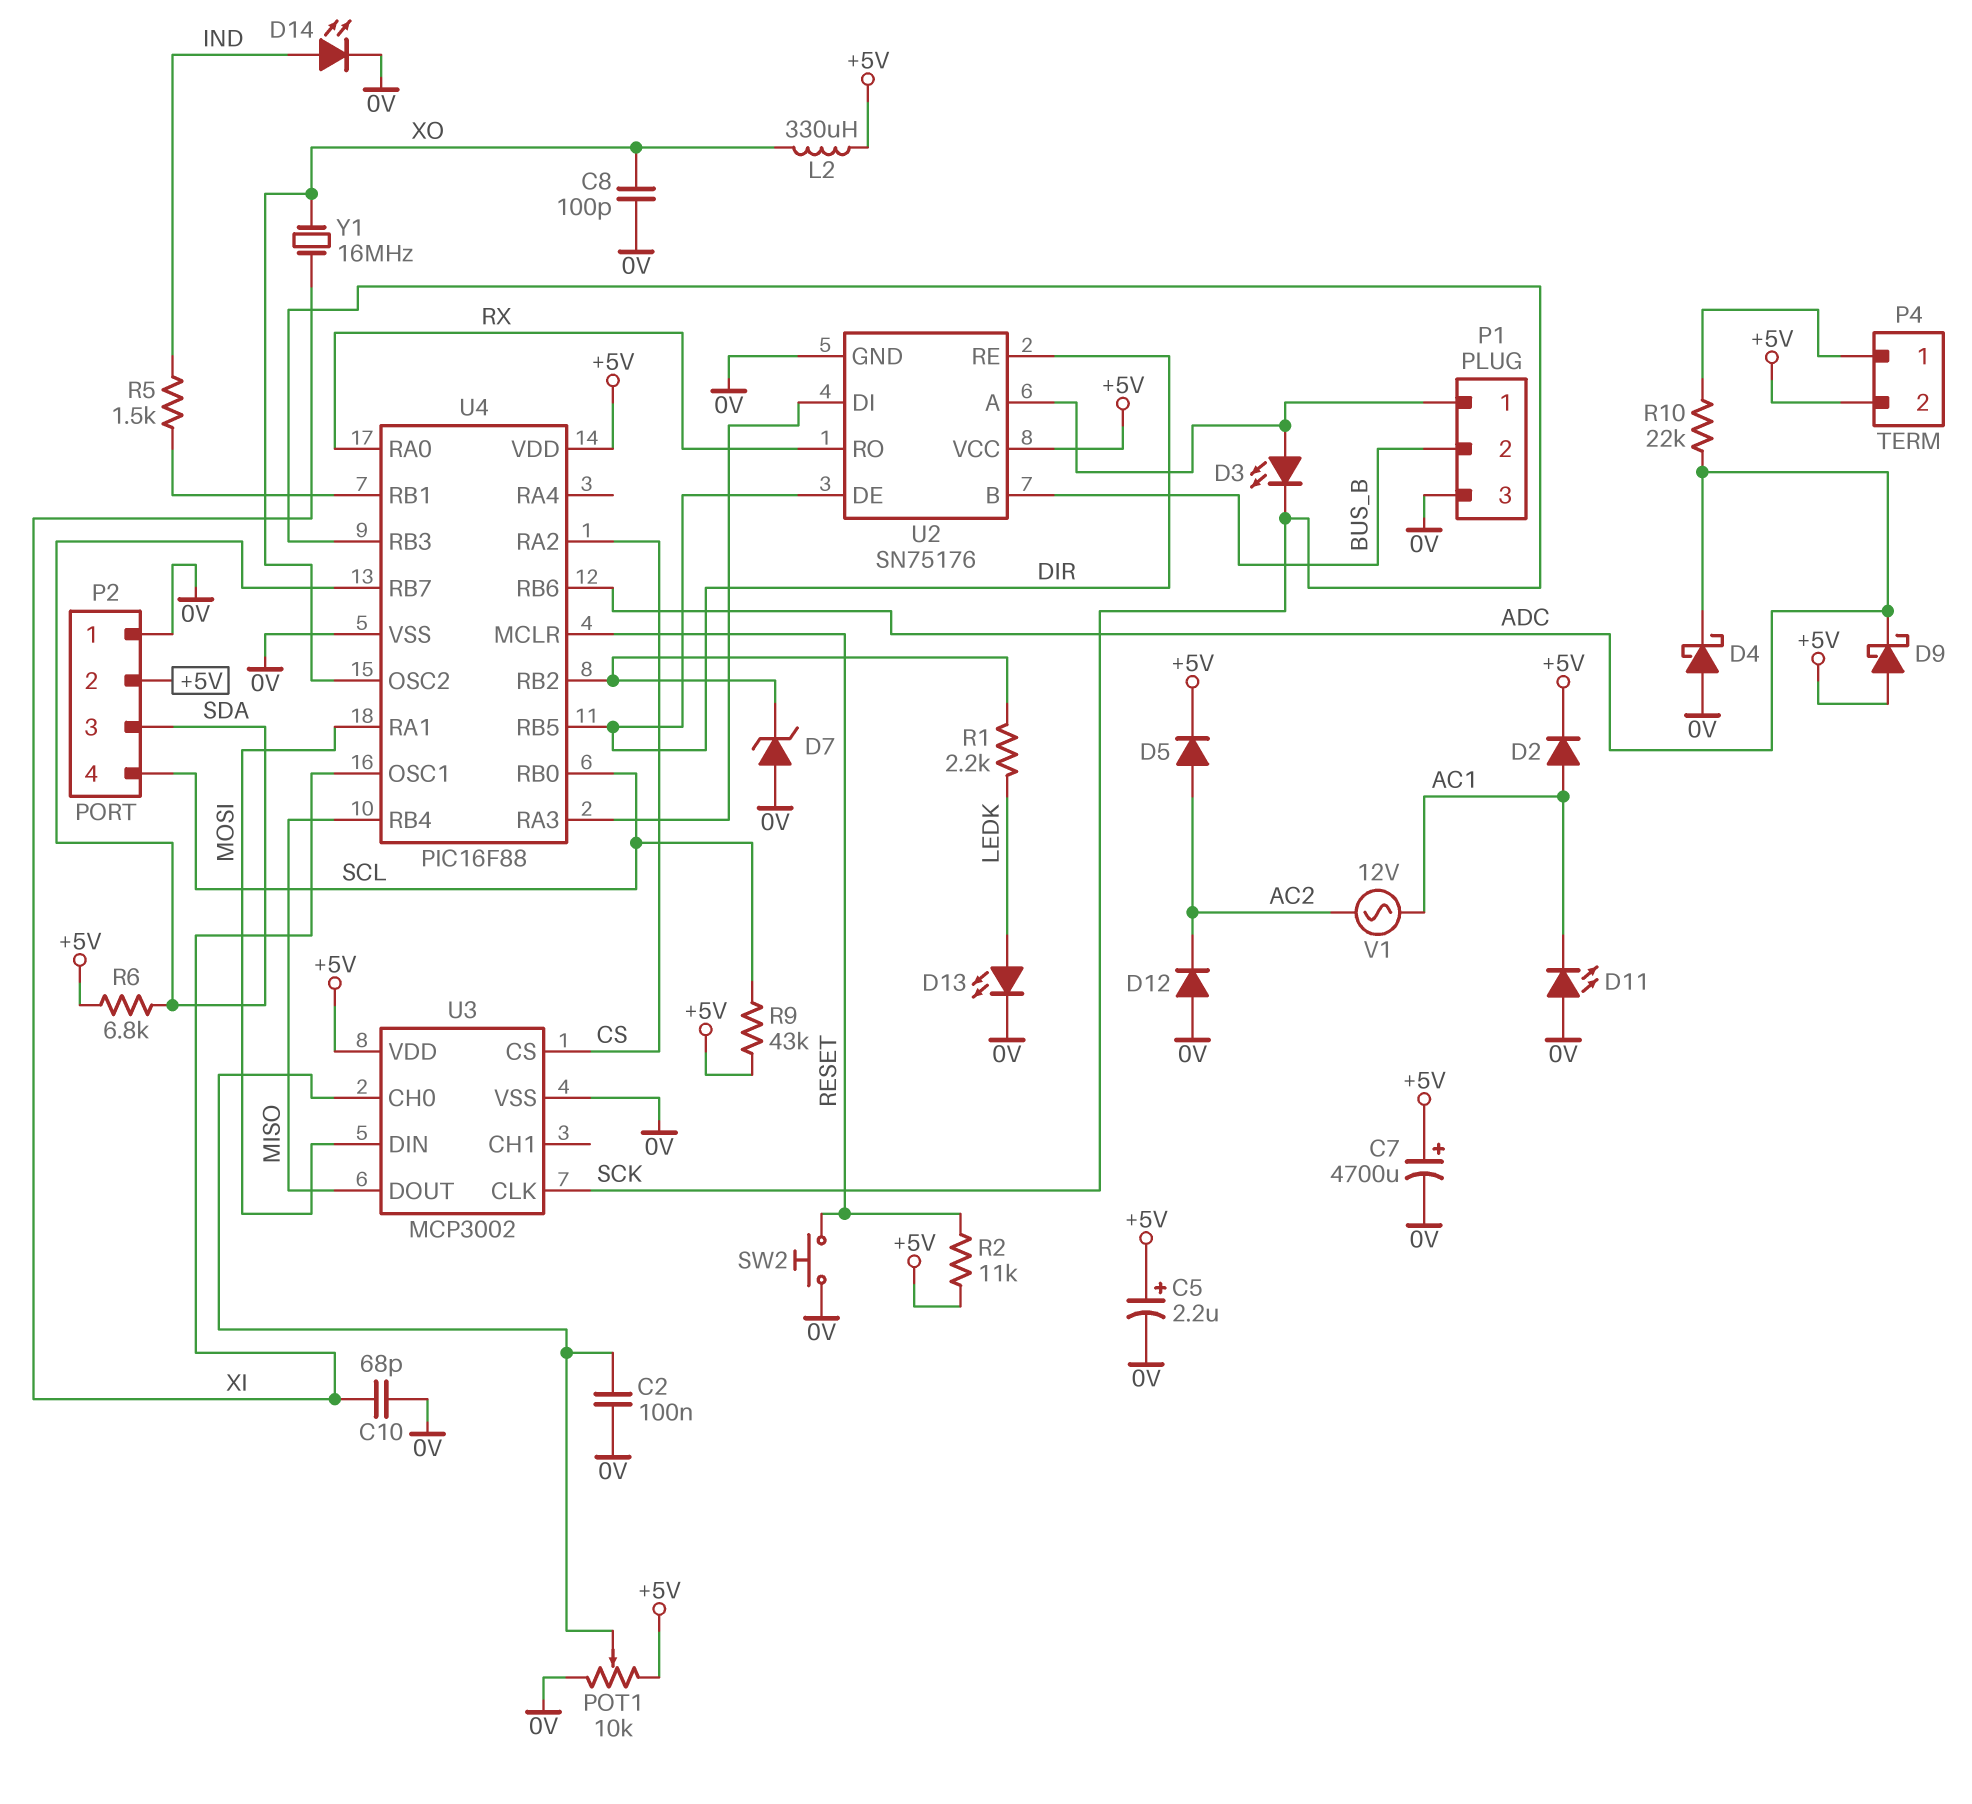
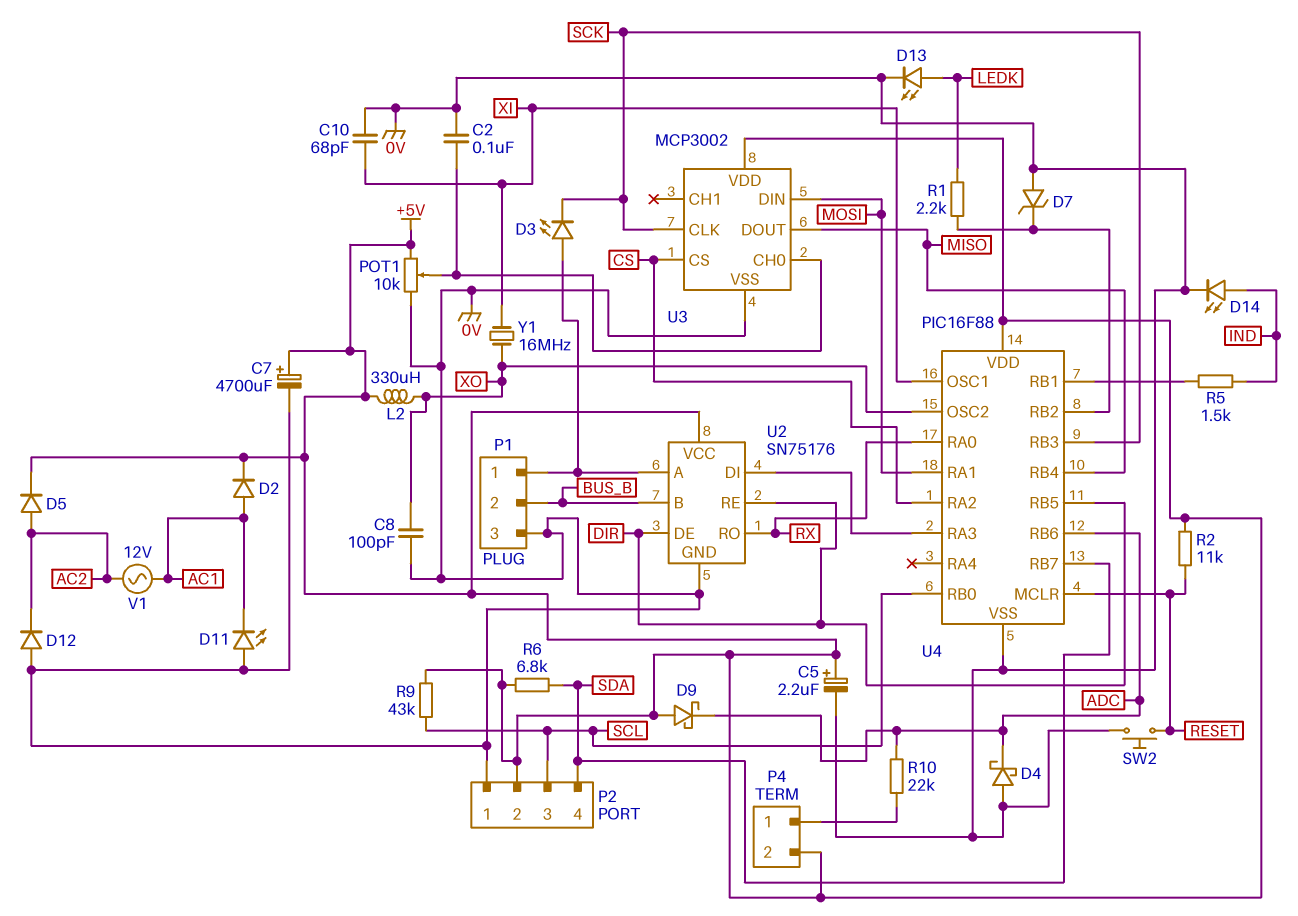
P2 pin 3: SDA -> SCL
P2 pin 4: SCL -> SDA

